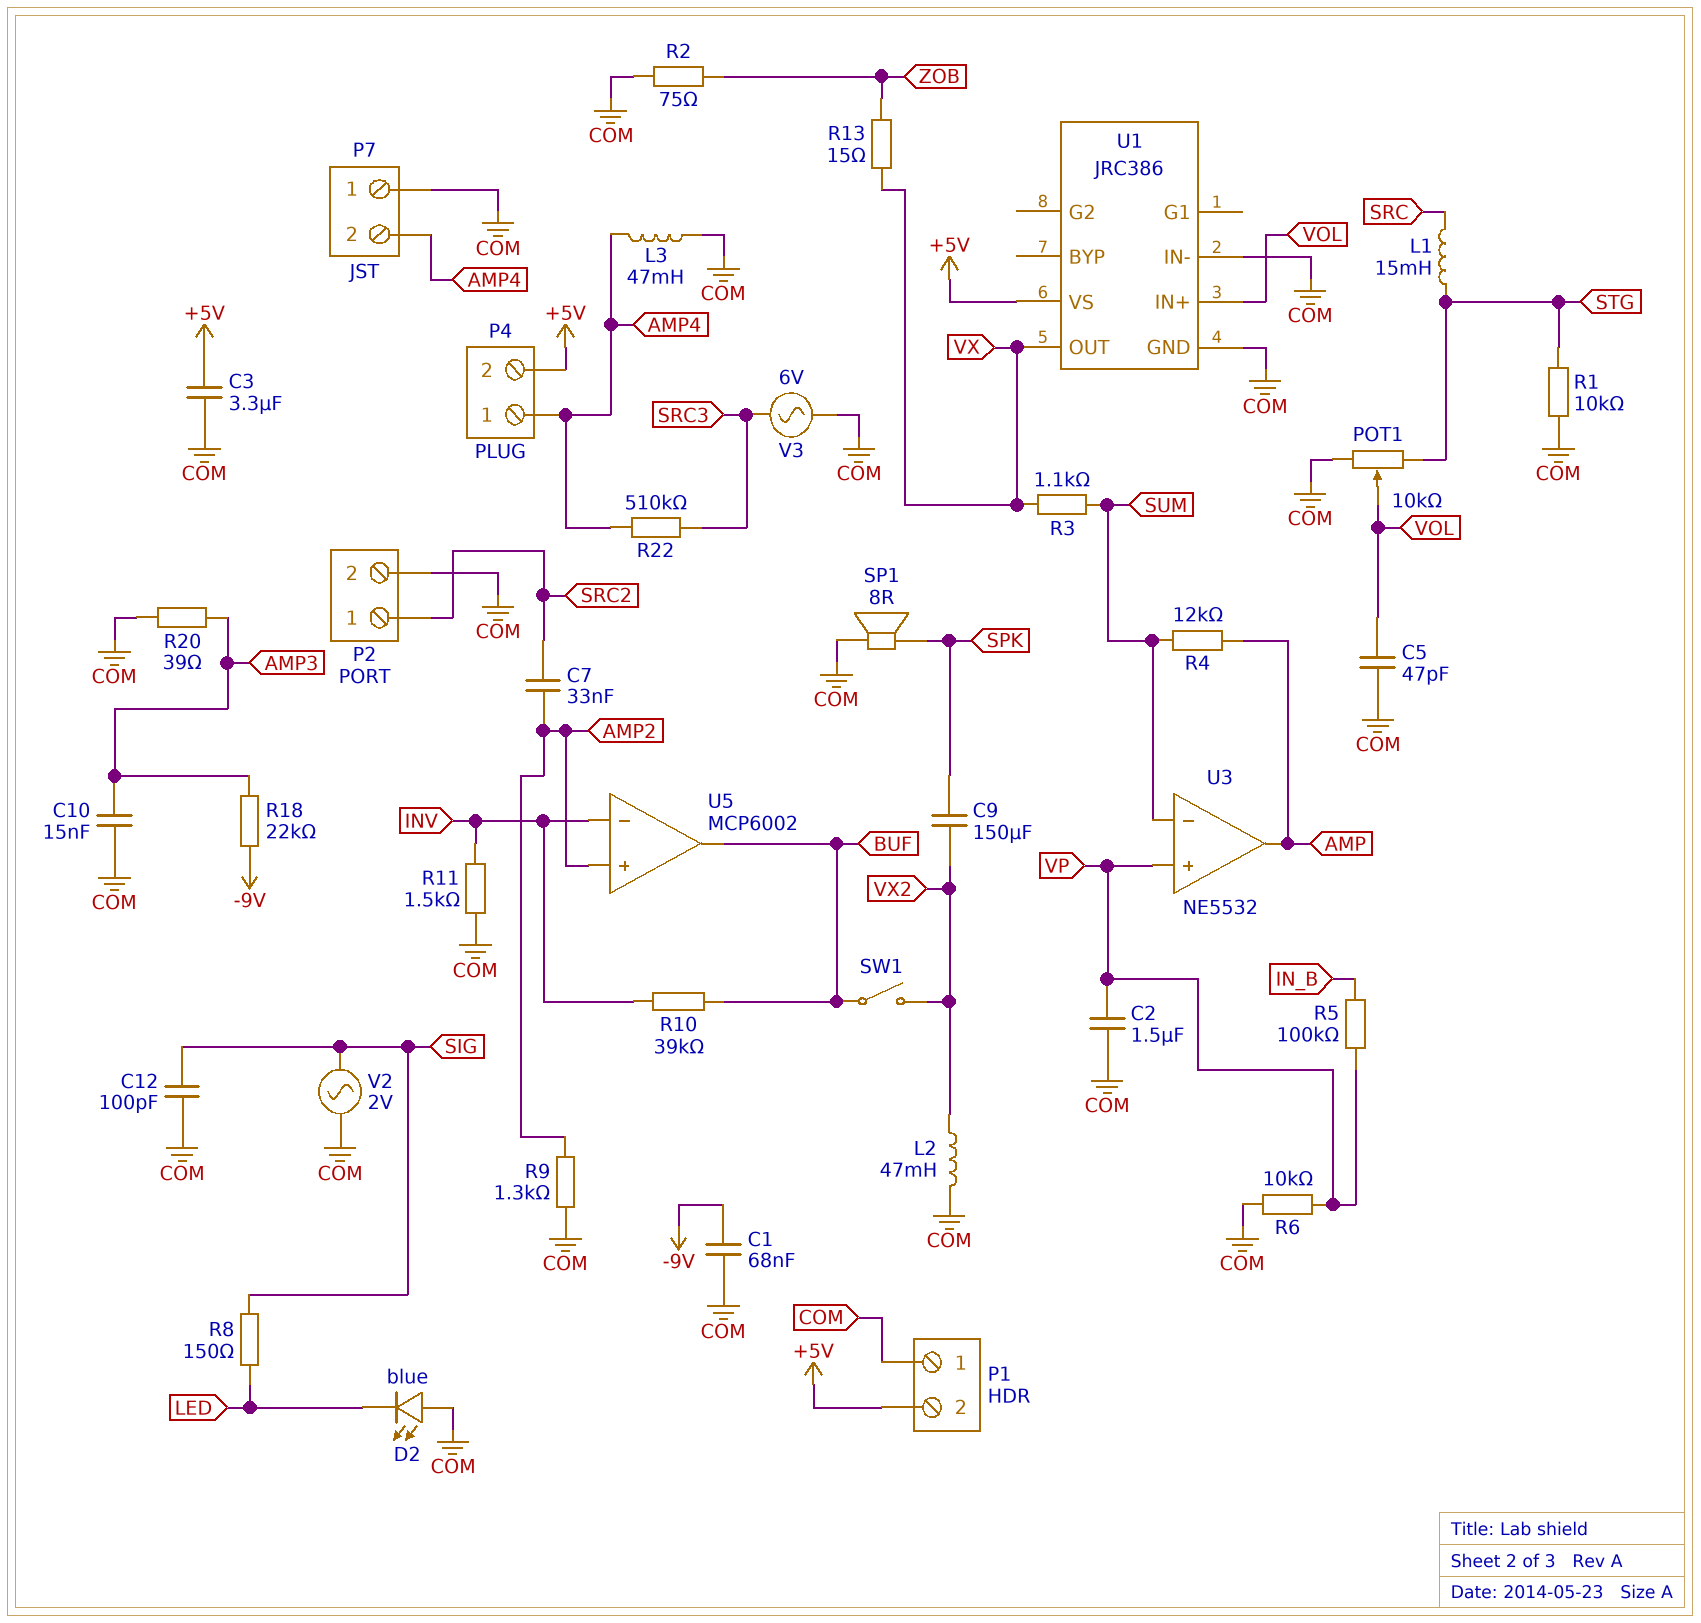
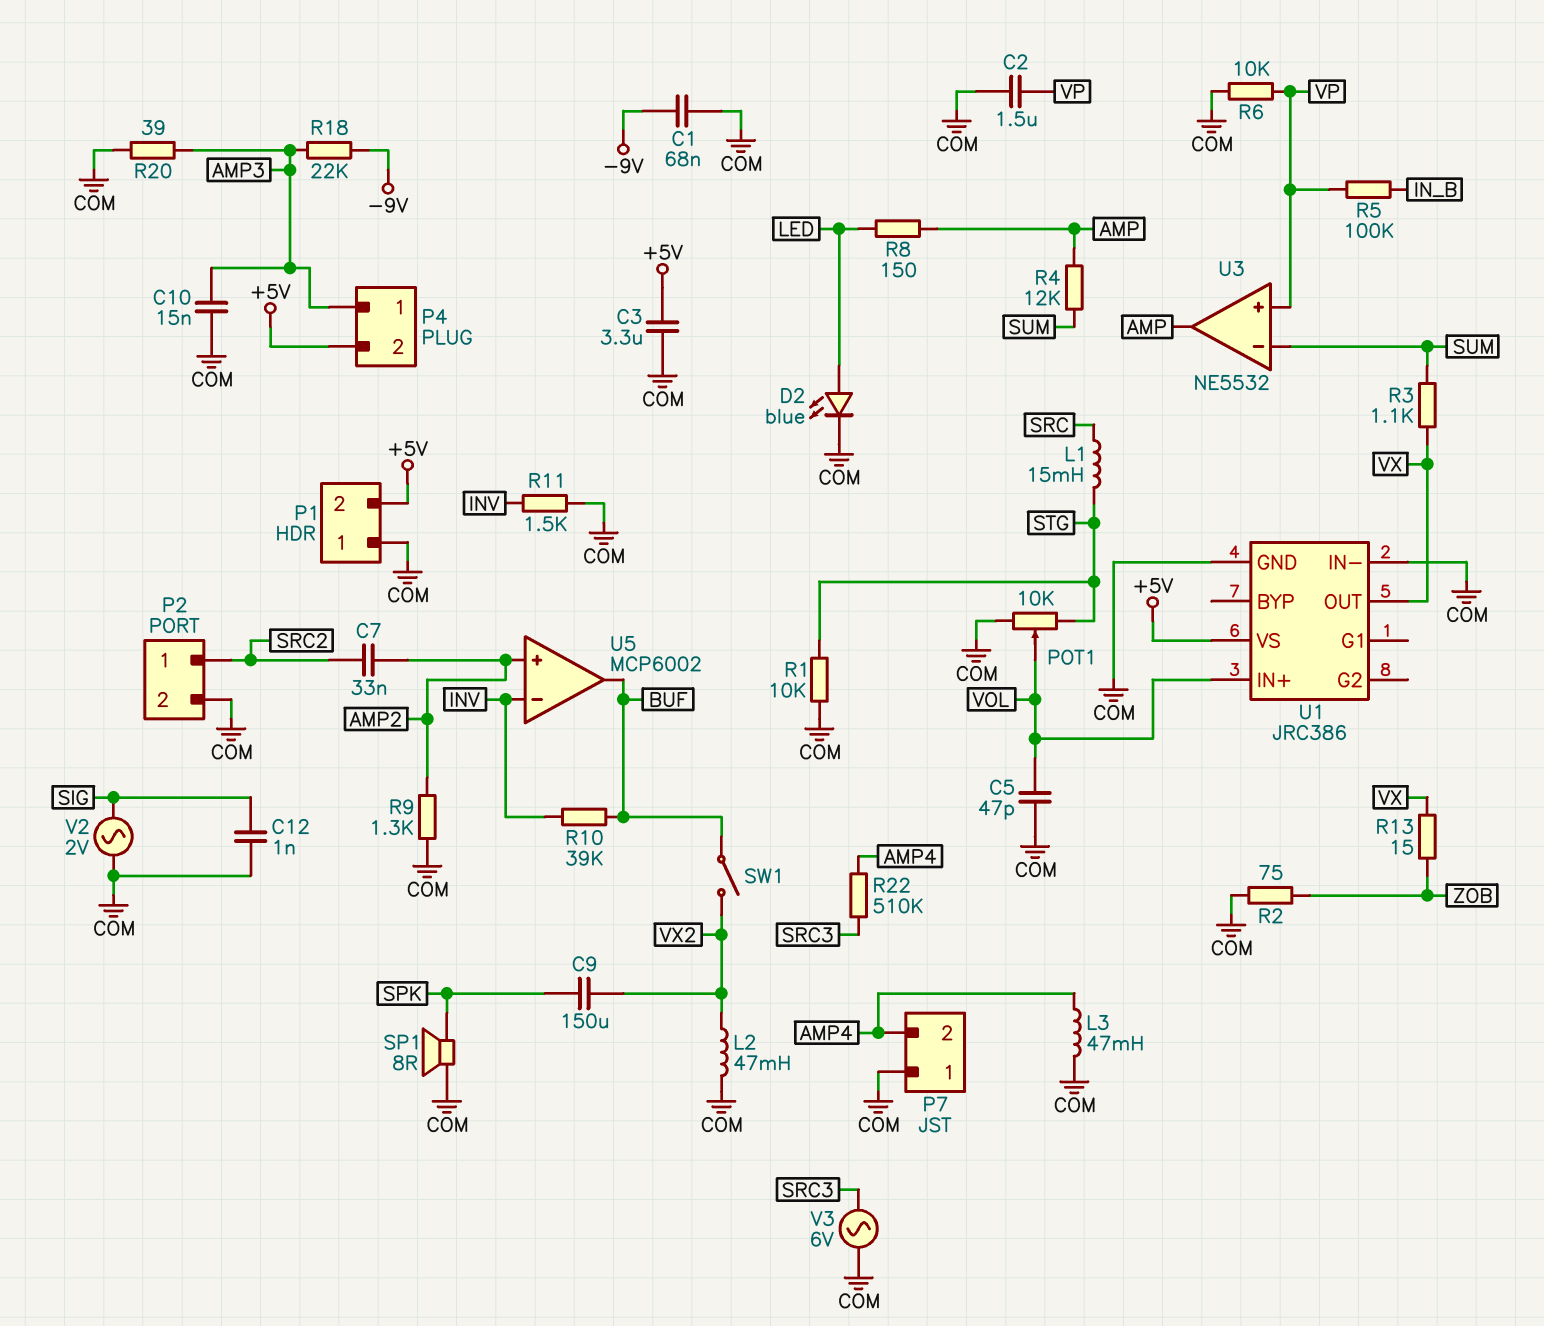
C12: 100pF (COM, SIG) -> 1nF (COM, SIG)
D2: LED blue (A COM, K LED) -> LED blue (A LED, K COM)
P4 pin 1: AMP4 -> AMP3
R8: 150 (LED, SIG) -> 150 (AMP, LED)

